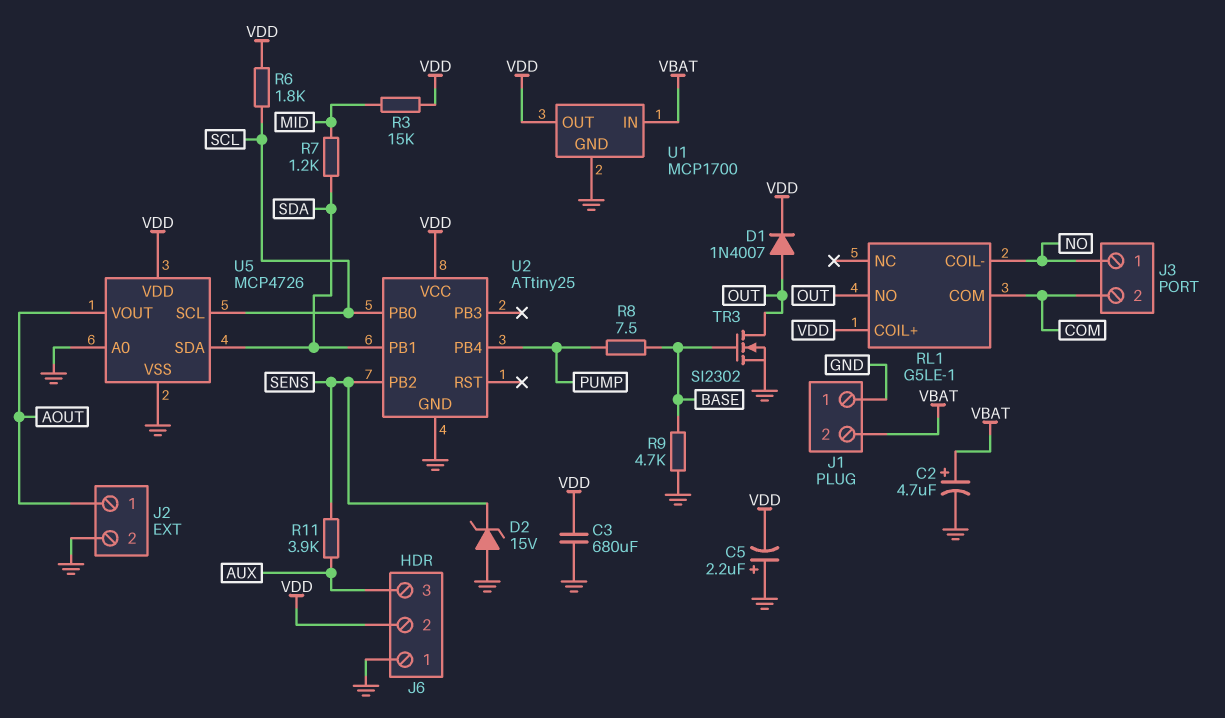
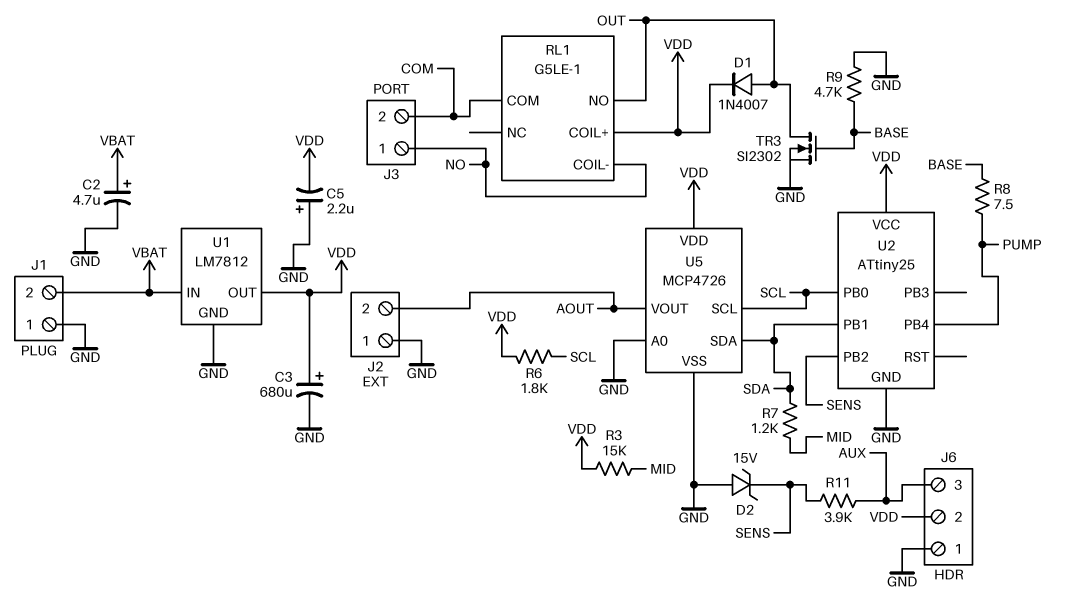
C3: 680uF (GND, VDD) -> 680uF (plus VDD, minus GND)
J2 pin 1: AOUT -> GND
J2 pin 2: GND -> AOUT
U1: MCP1700 -> LM7812

